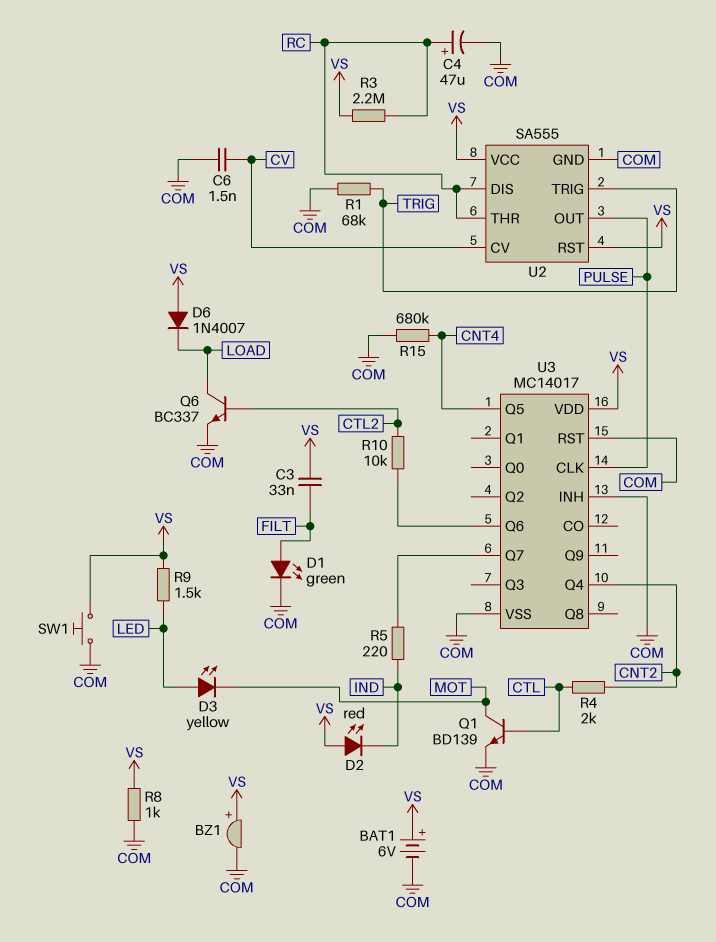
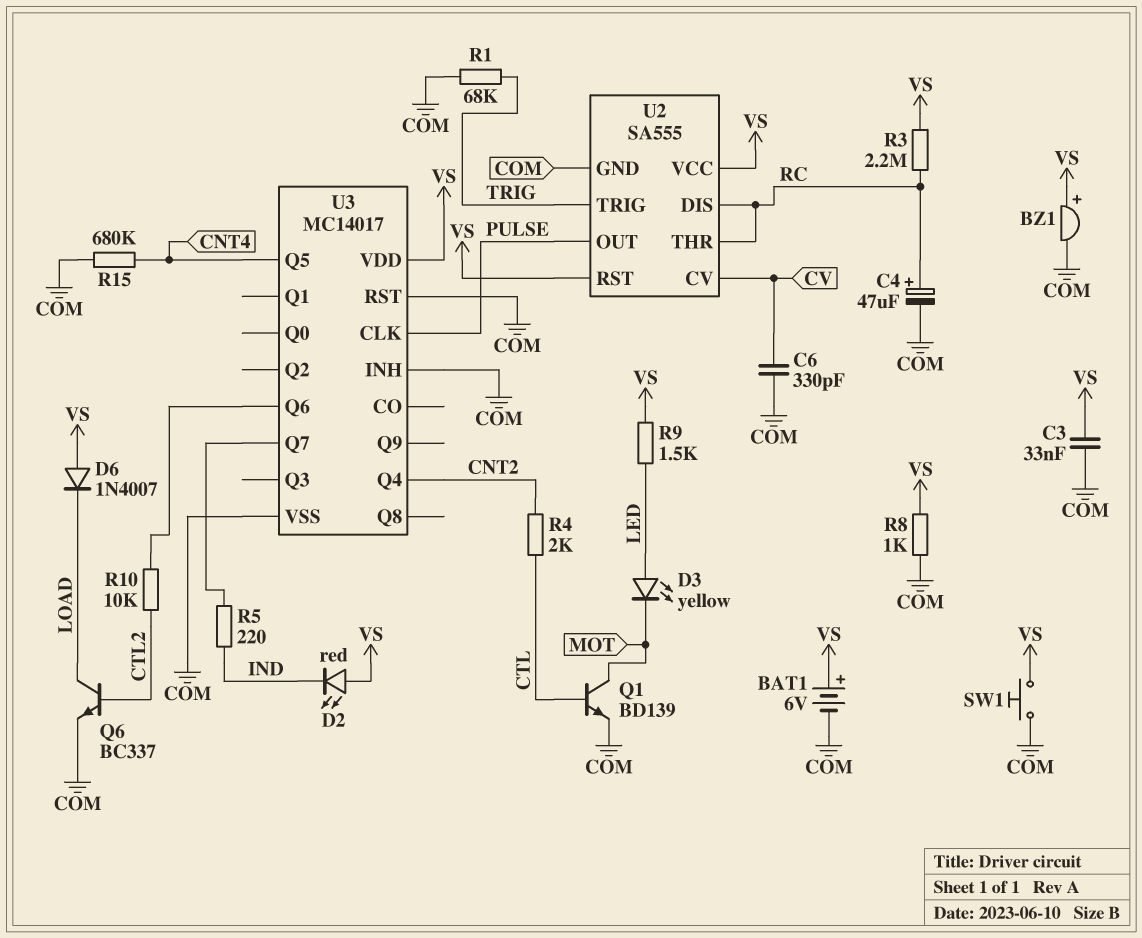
C3: 33nF (FILT, VS) -> 33nF (COM, VS)
C6: 1.5nF (COM, CV) -> 330pF (COM, CV)
D1: LED green (A FILT, K COM) -> none

